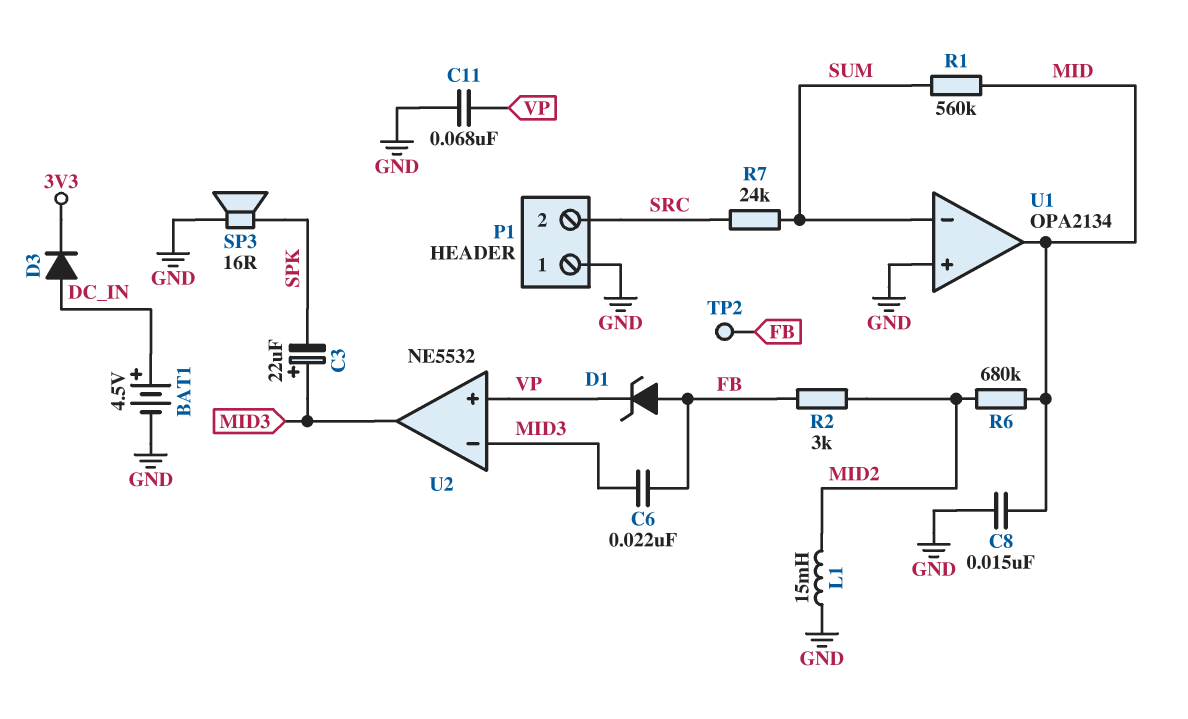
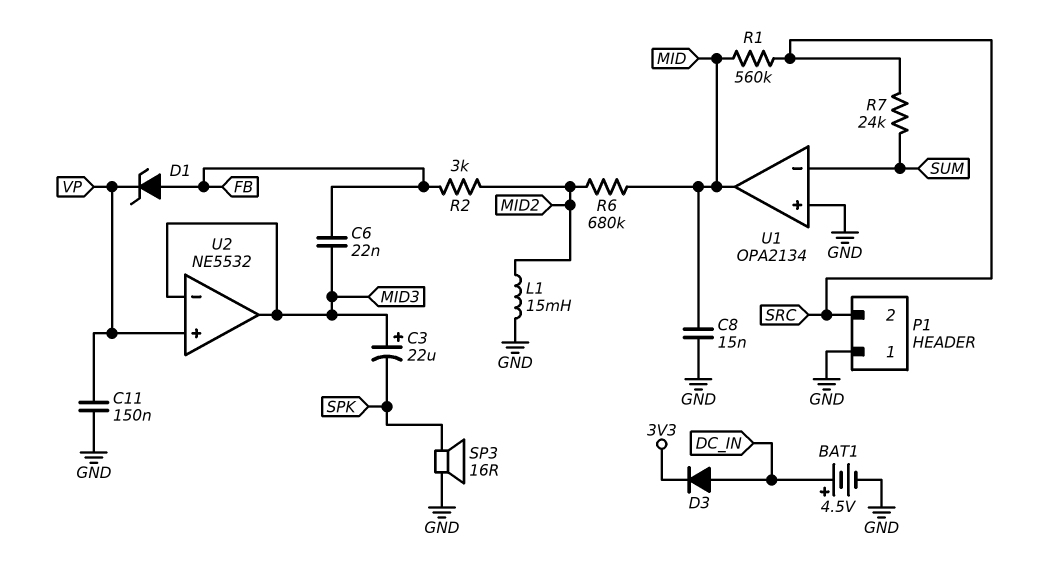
C11: 68nF (GND, VP) -> 150nF (GND, VP)
R1: 560k (MID, SUM) -> 560k (MID, SRC)
TP2: test point (FB) -> none

